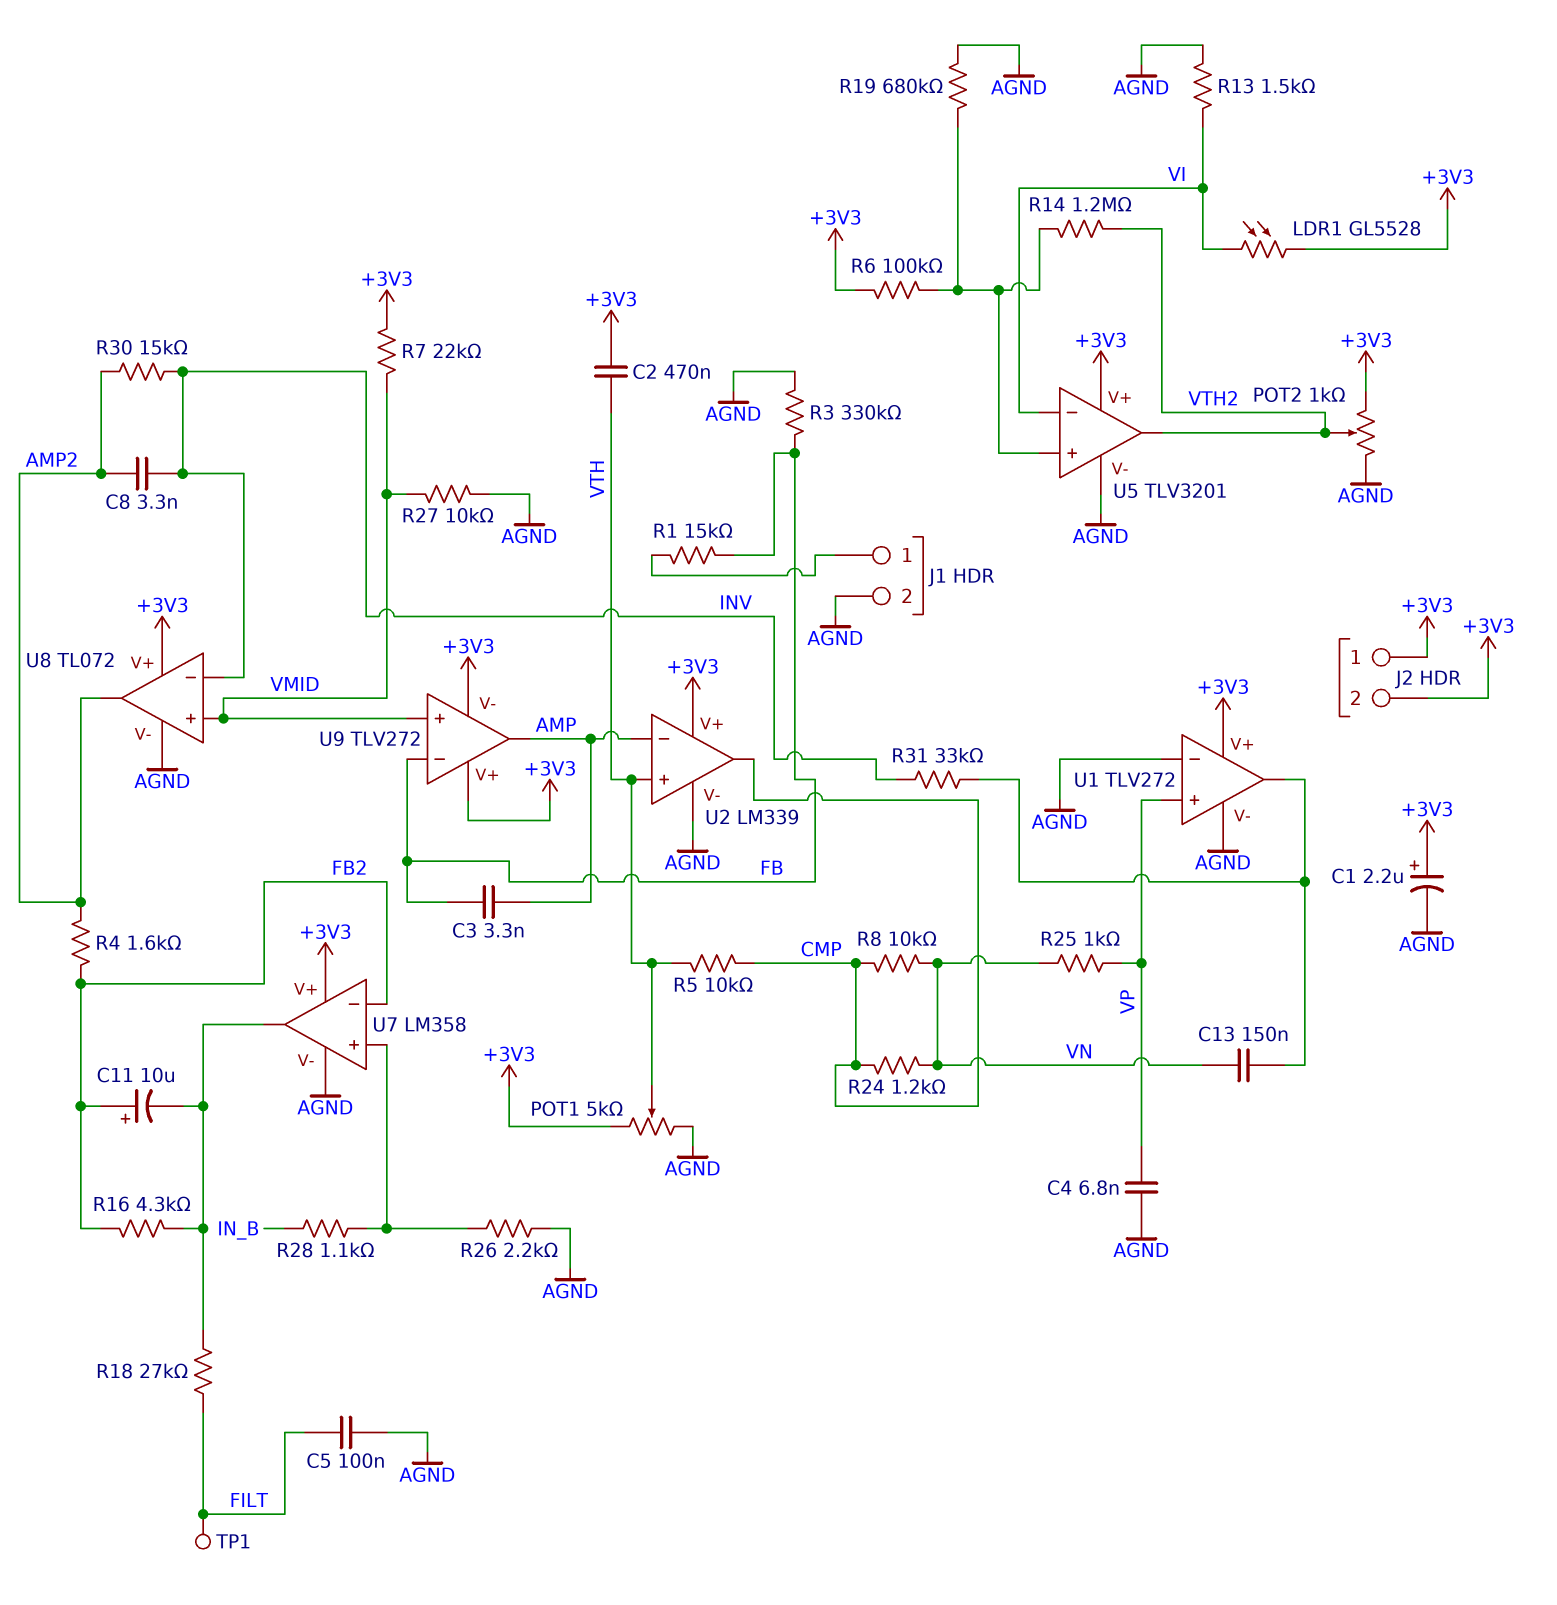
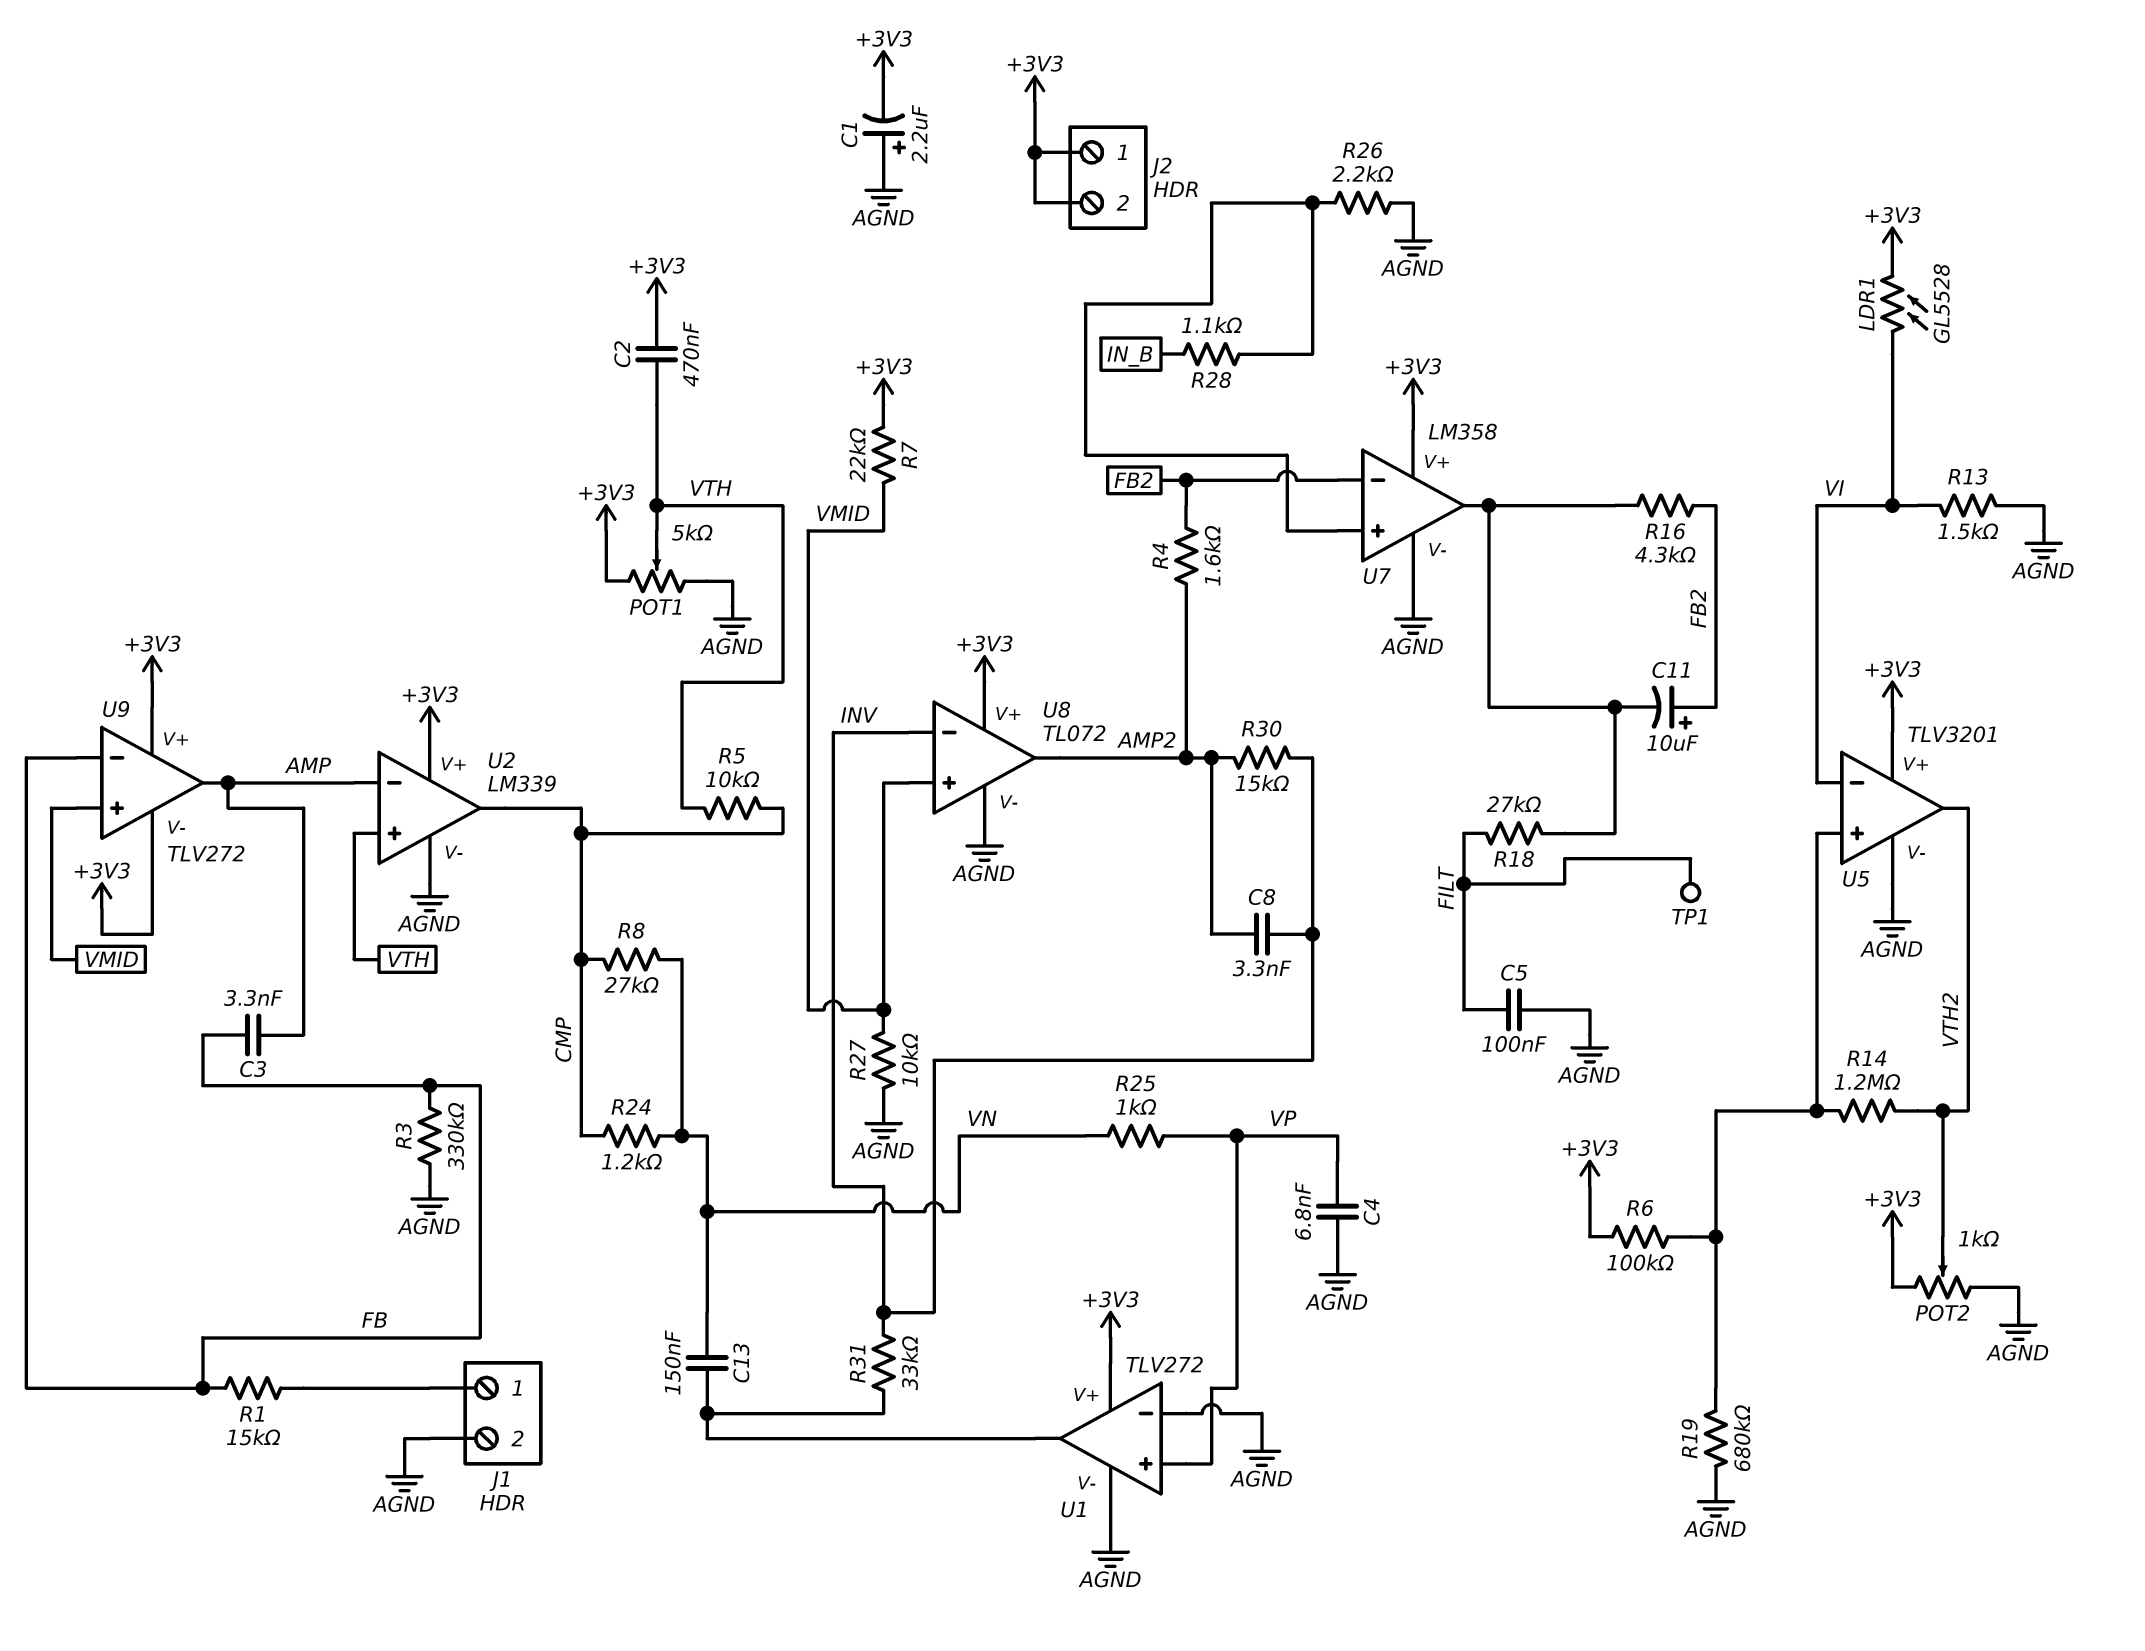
C1: 2.2uF (plus +3V3, minus AGND) -> 2.2uF (plus AGND, minus +3V3)
R8: 10k (CMP, VN) -> 27k (CMP, VN)

